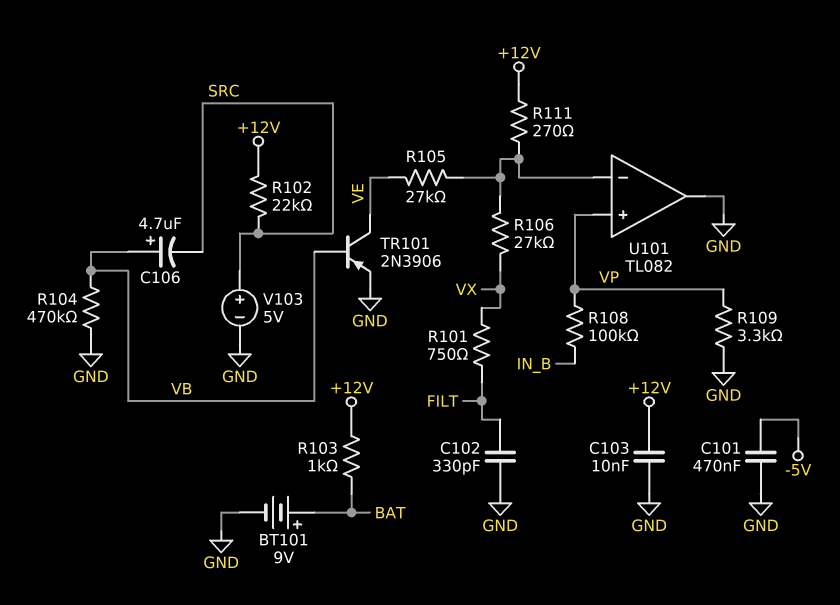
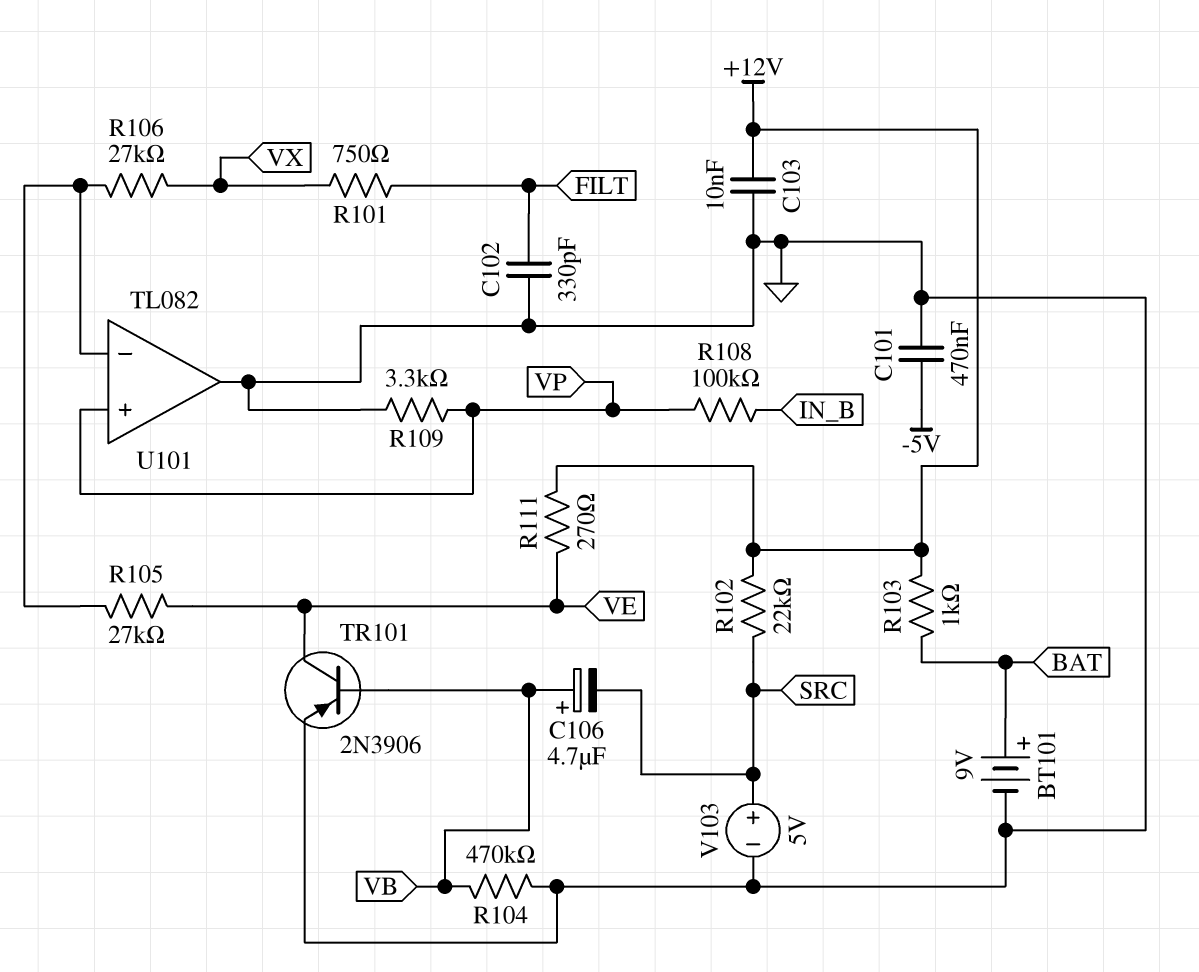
R111: 270 (+12V, U101/in-) -> 270 (+12V, VE)

